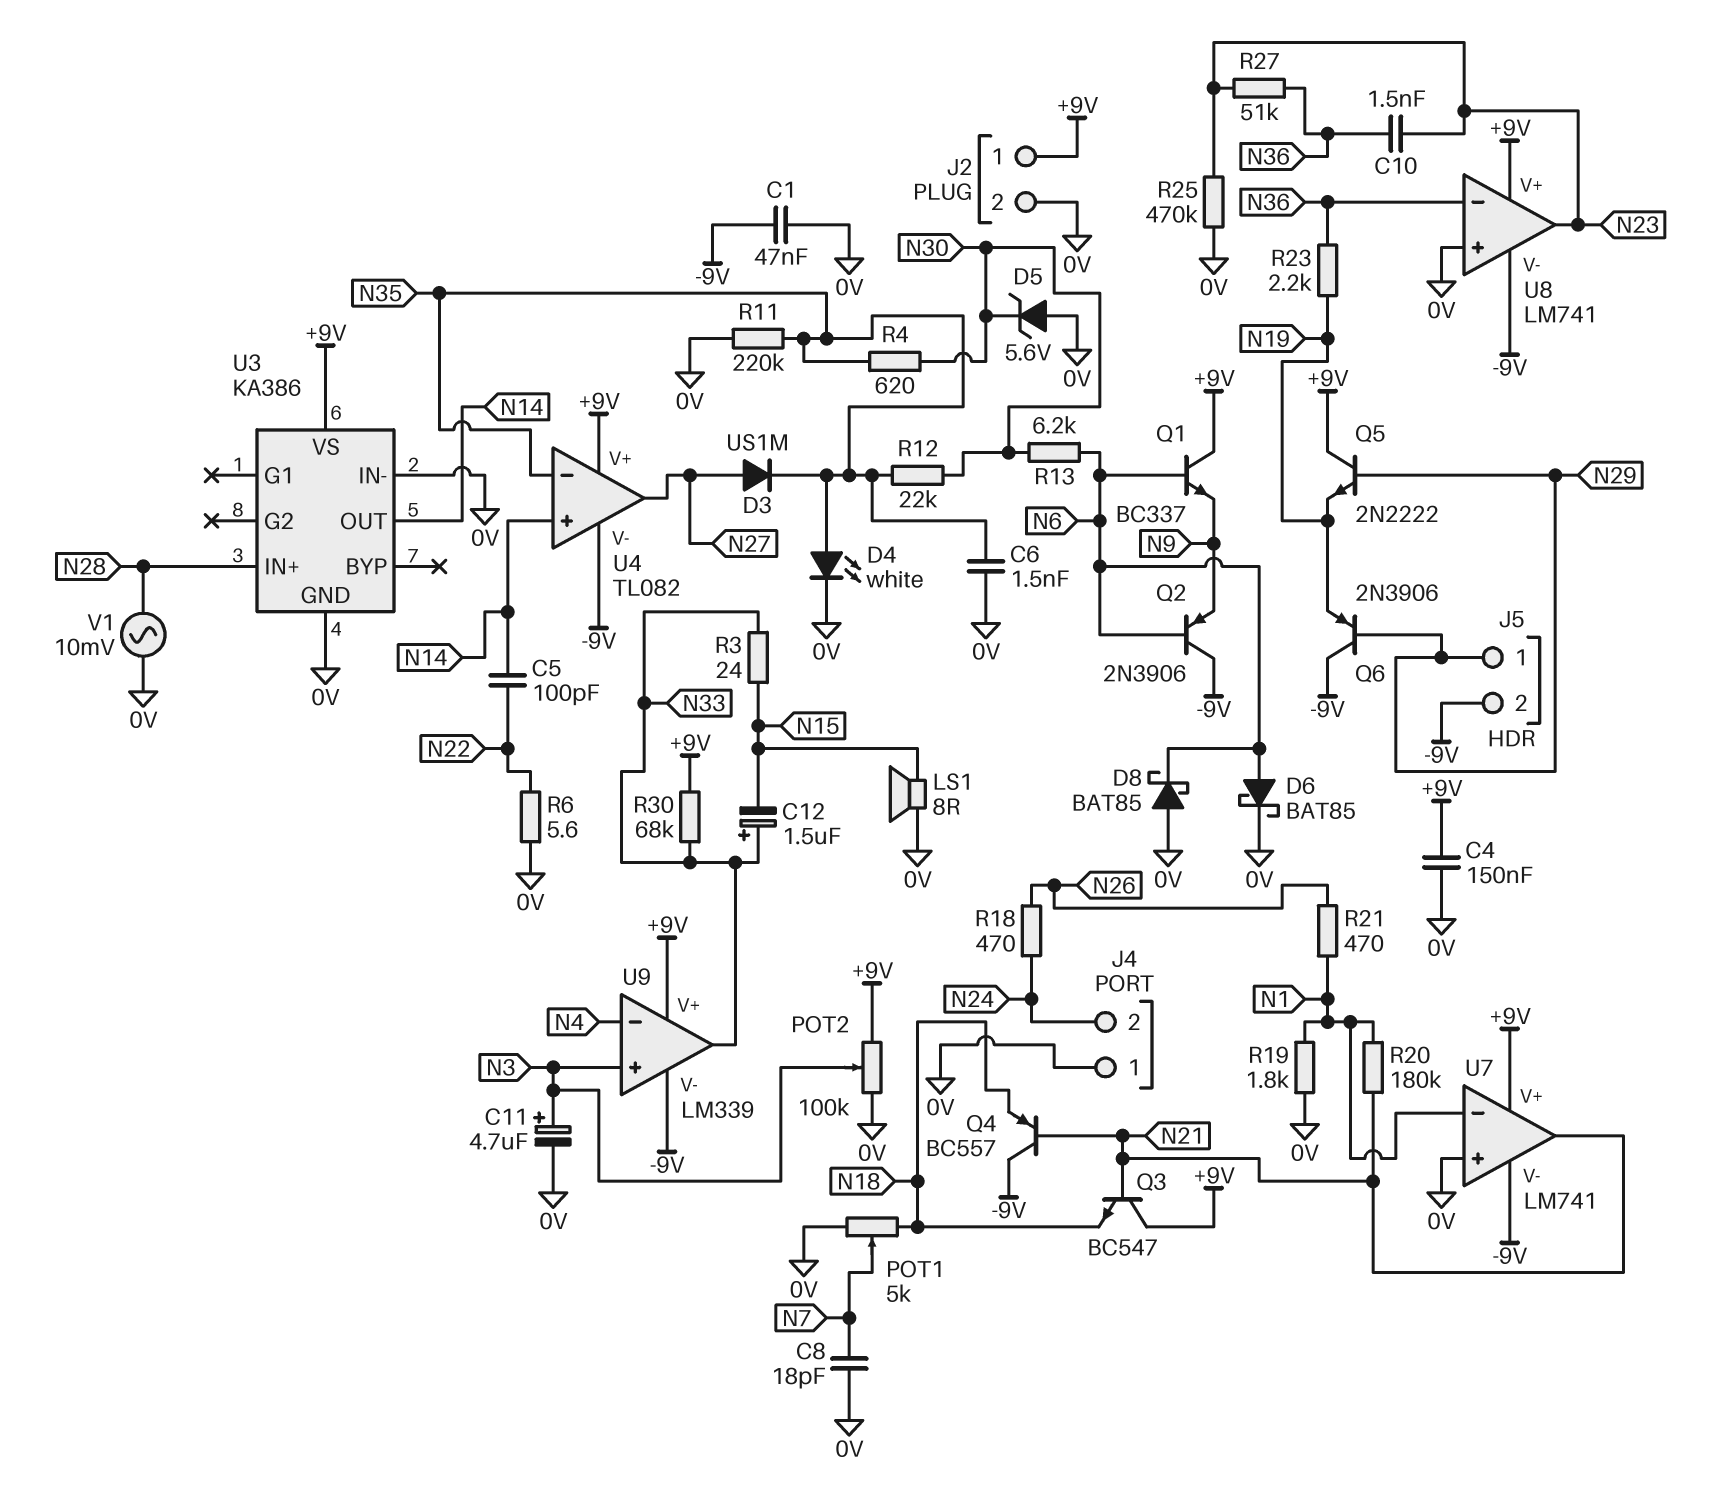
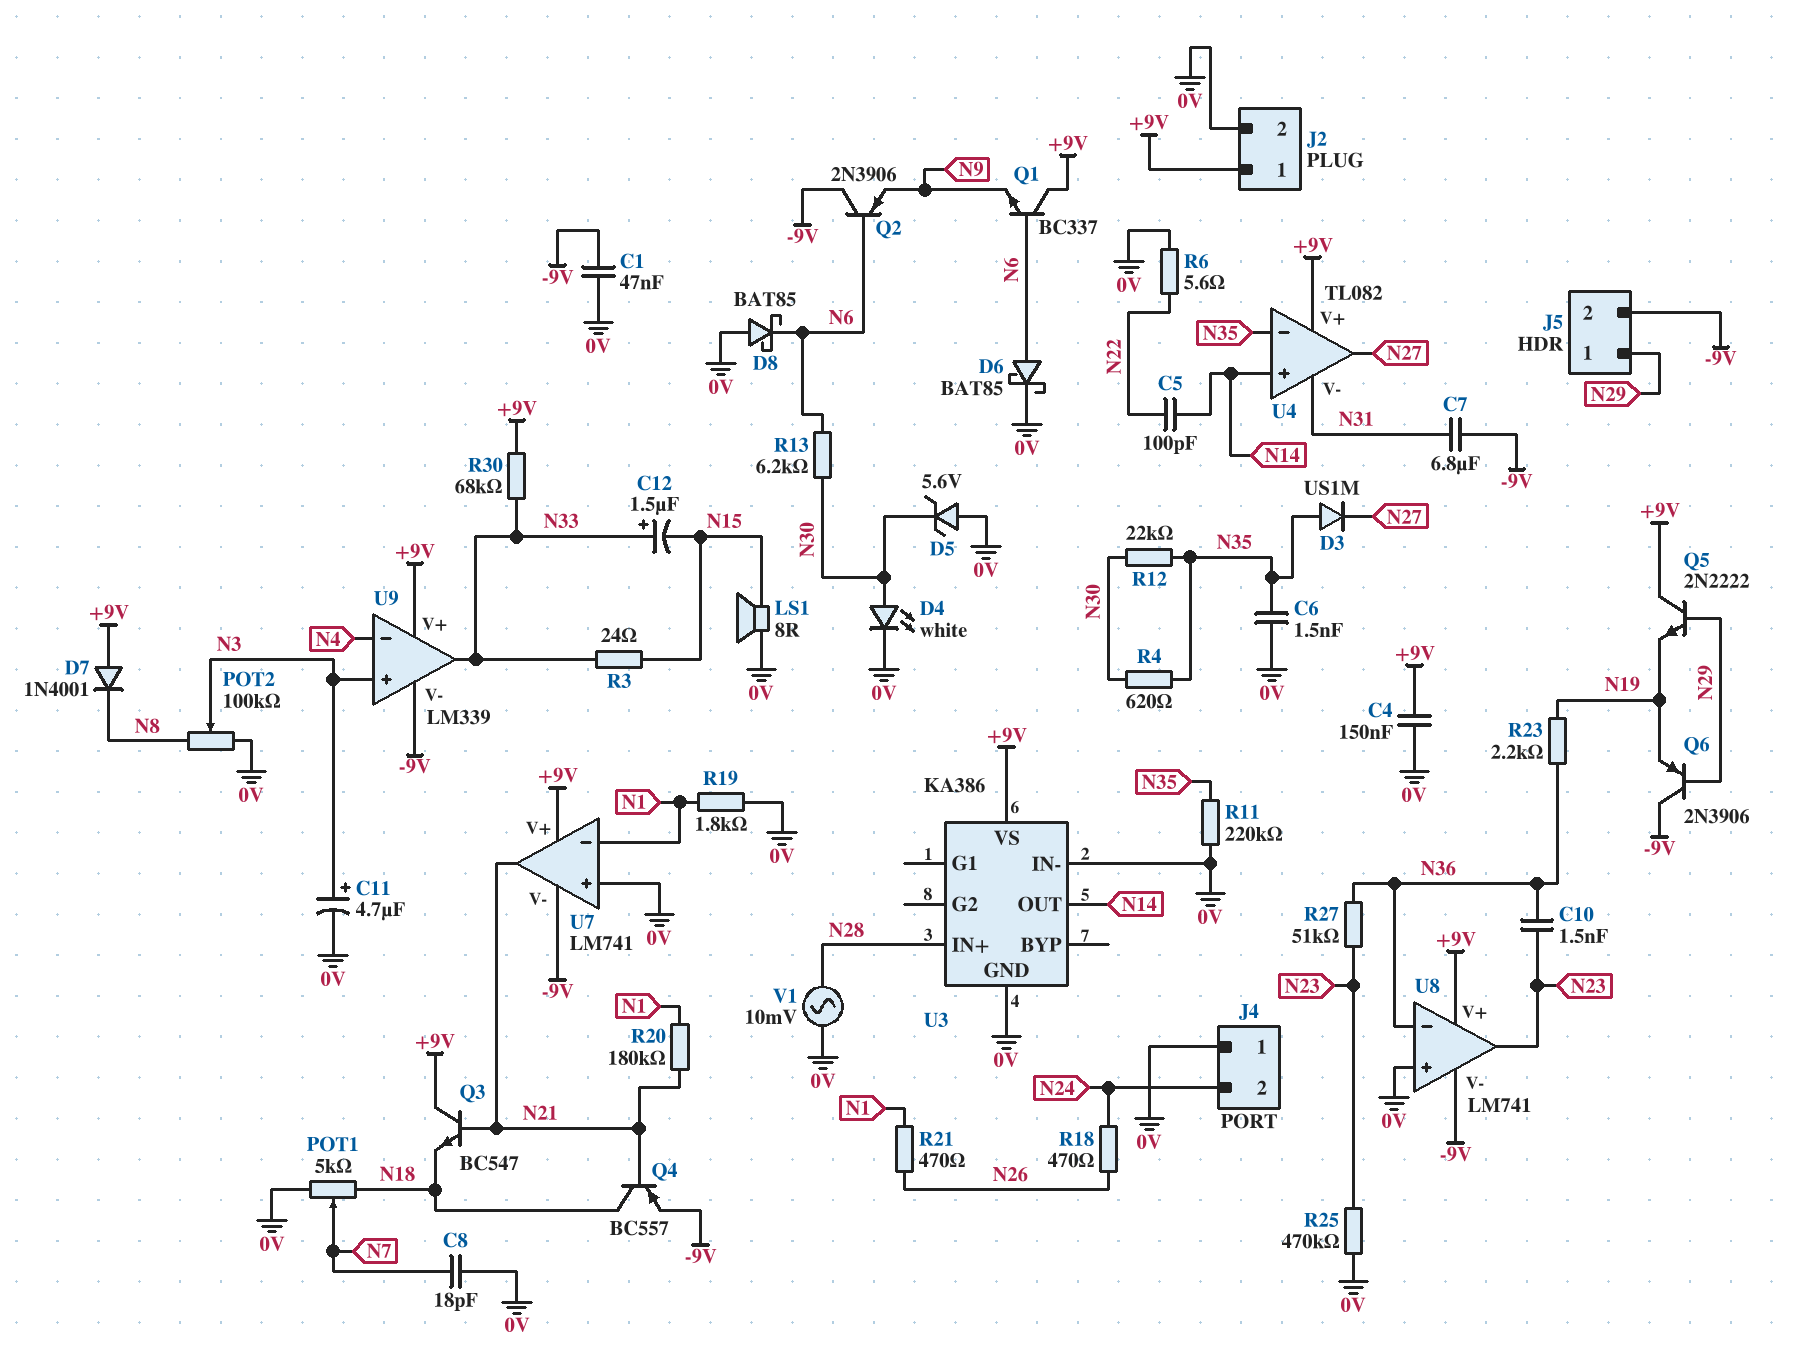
C7: none -> 6.8uF (-9V, N31)
D3: diode US1M (A N27, K N35) -> diode US1M (A N35, K N27)
D4: LED white (A N35, K 0V) -> LED white (A N30, K 0V)
D7: none -> diode 1N4001 (A +9V, K N8)
POT2: 100k (+9V, 0V, wiper N3) -> 100k (0V, N8, wiper N3)
Q4: PNP BC557 (B N21, C -9V, E N18) -> PNP BC557 (B N21, C N18, E -9V)
U4 pin V-: -9V -> N31

